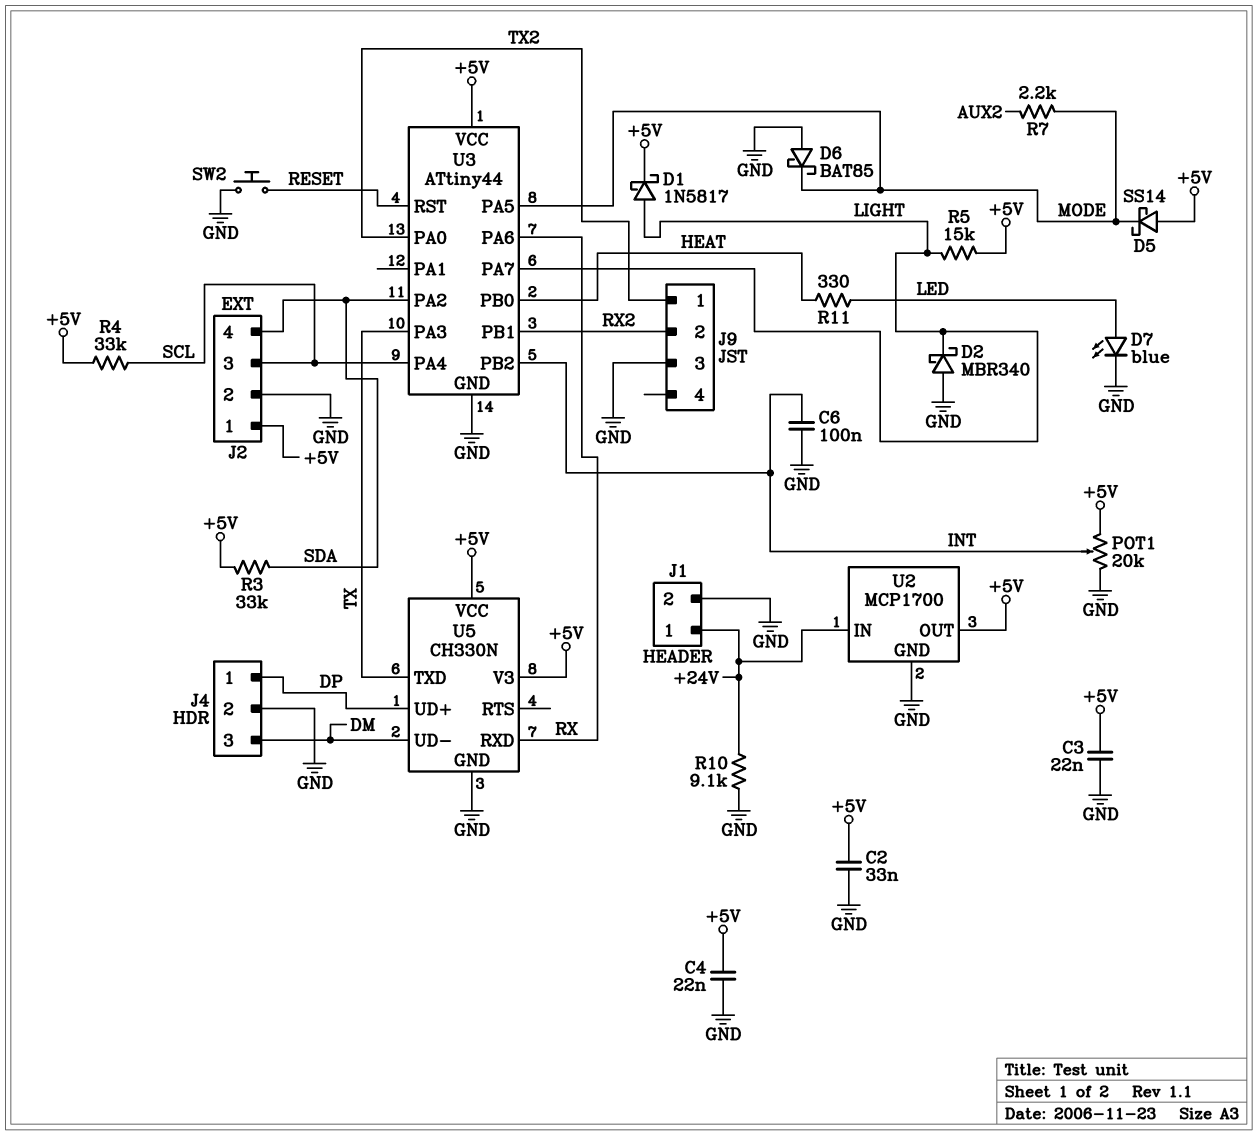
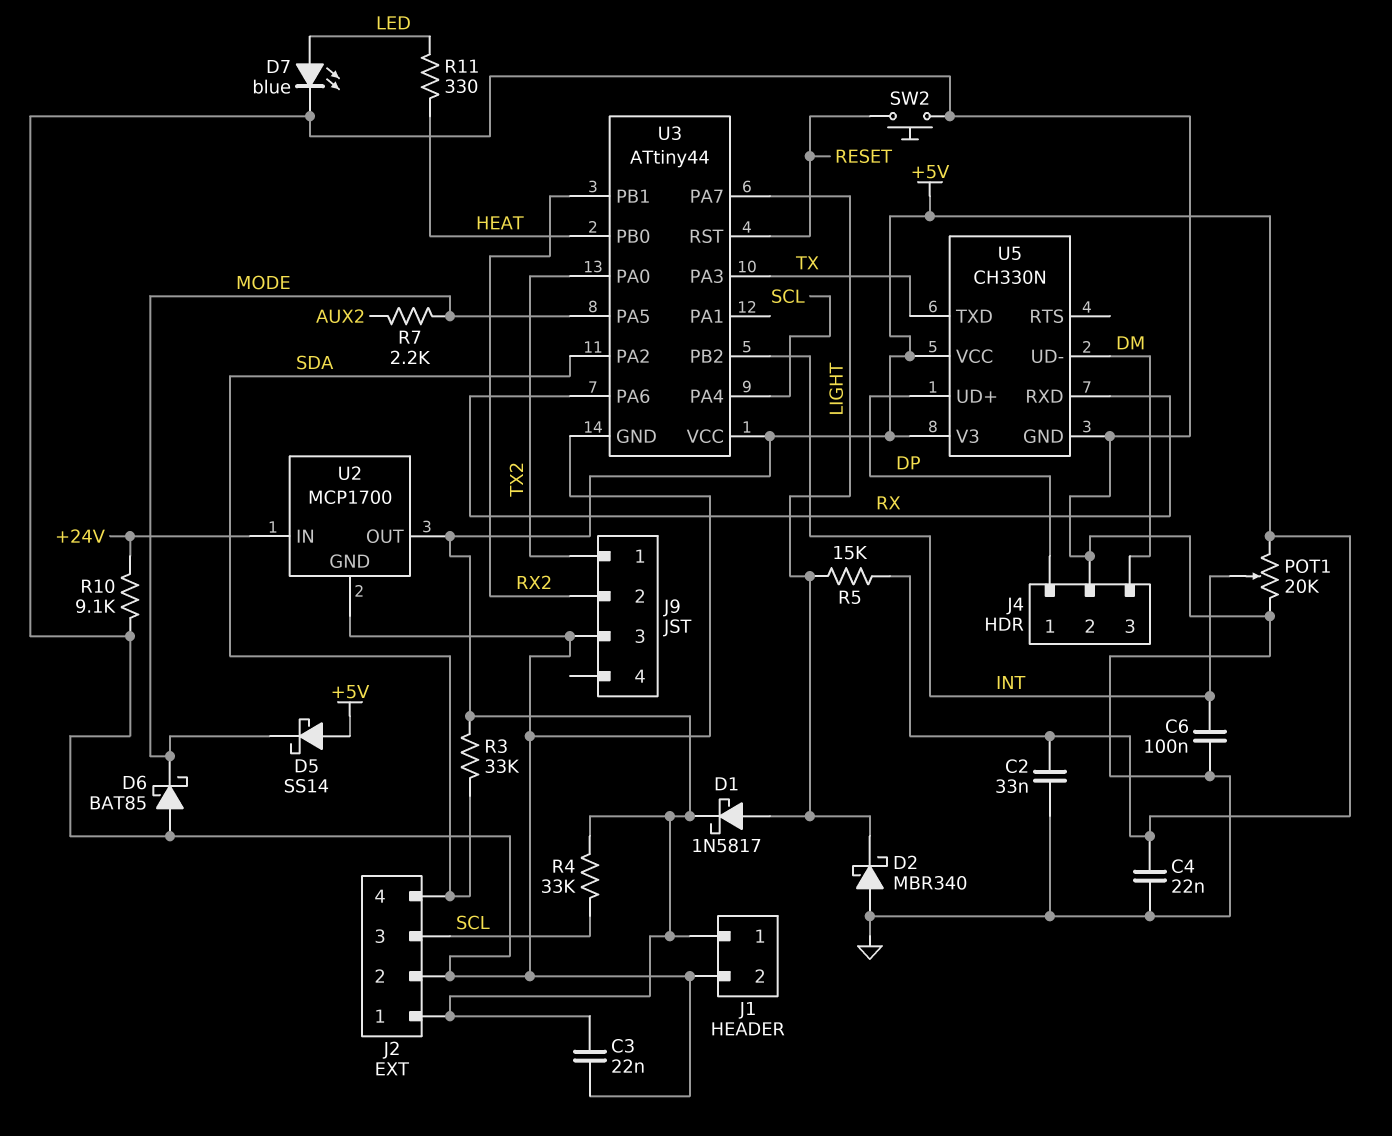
J1 pin 1: +24V -> +5V

